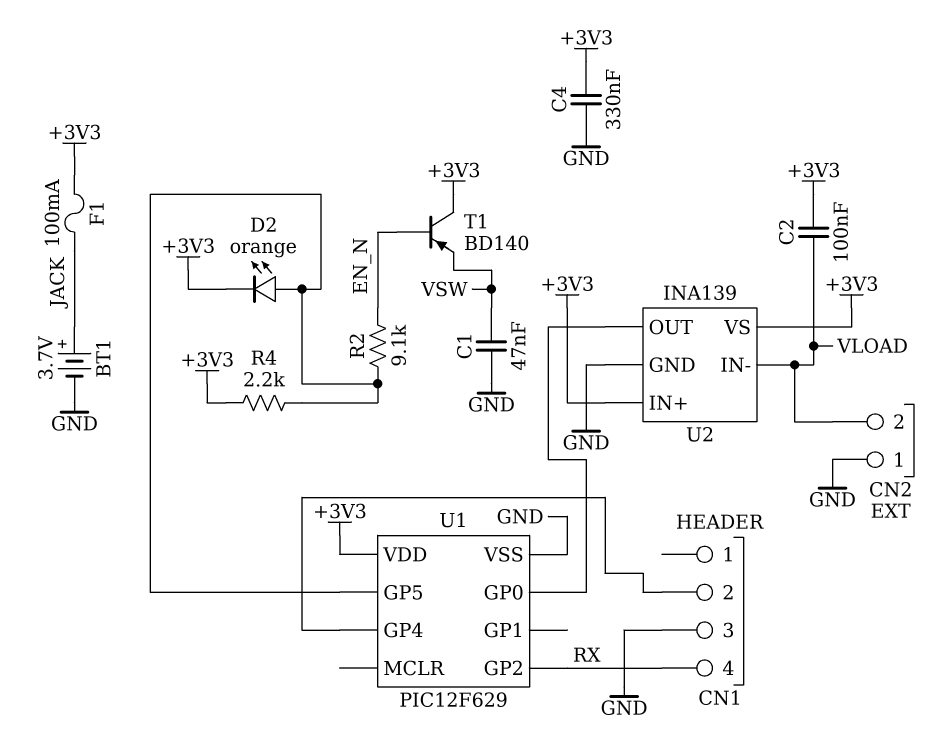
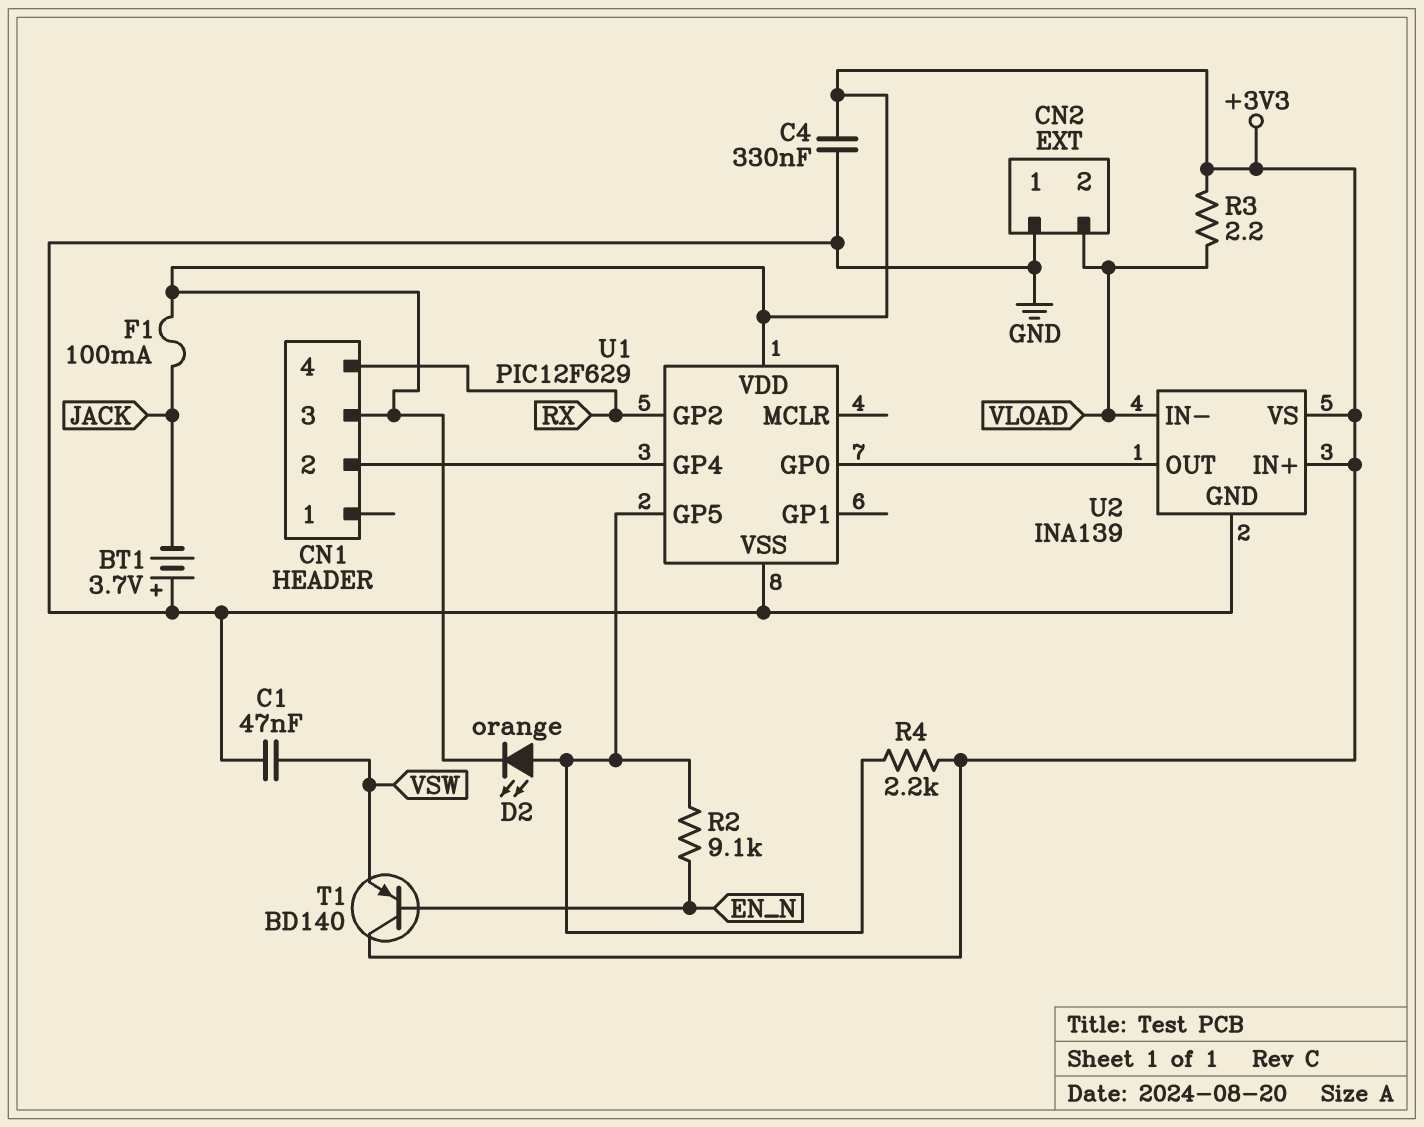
BT1: 3.7V (plus JACK, minus GND) -> 3.7V (plus GND, minus JACK)
C2: 100nF (+3V3, VLOAD) -> none
CN1 pin 3: GND -> +3V3
R3: none -> 2.2 (+3V3, VLOAD)

